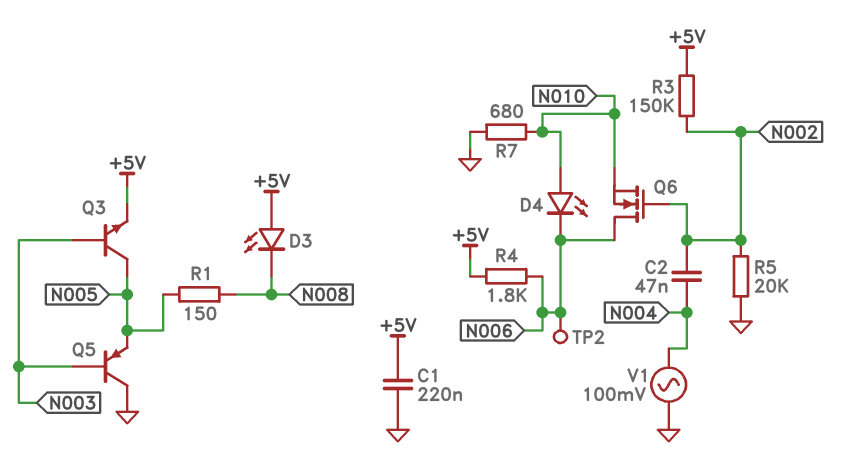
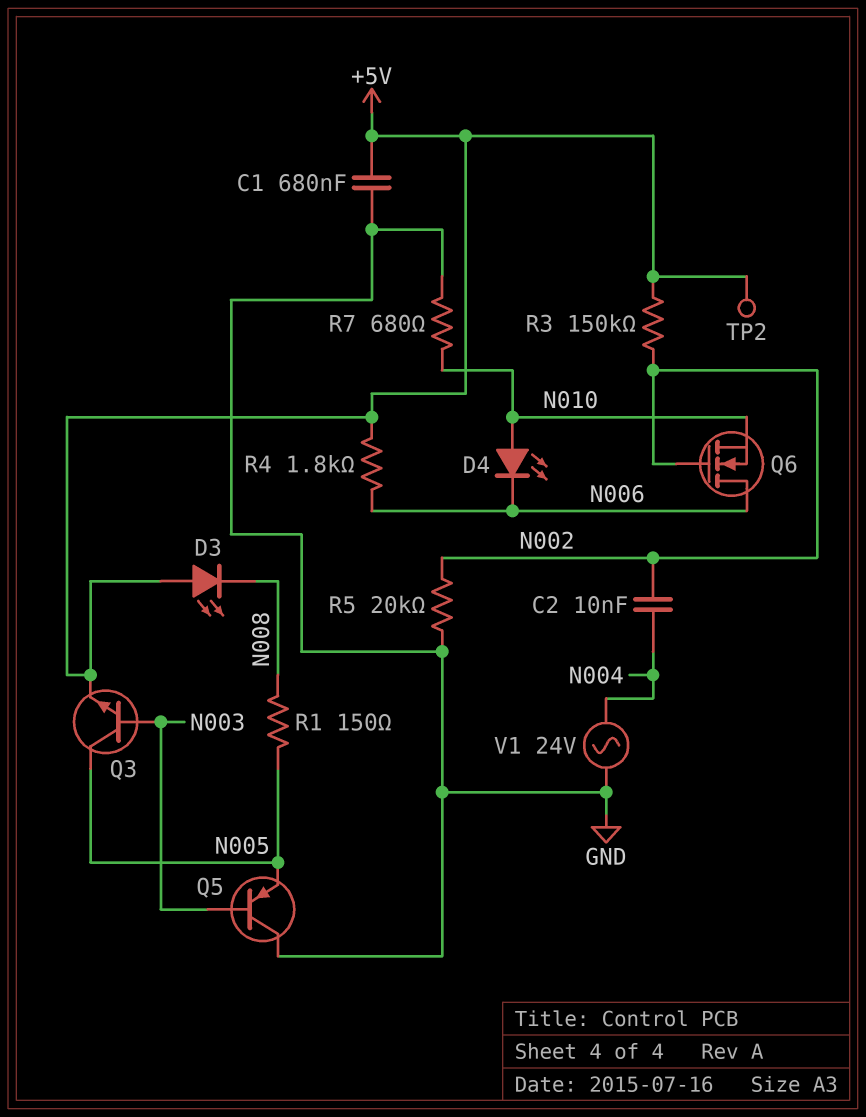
C1: 220nF (+5V, GND) -> 680nF (+5V, GND)
C2: 47nF (N002, N004) -> 10nF (N002, N004)
TP2: test point (N006) -> test point (+5V)
V1: AC 100mV (GND, N004) -> AC 24V (GND, N004)

